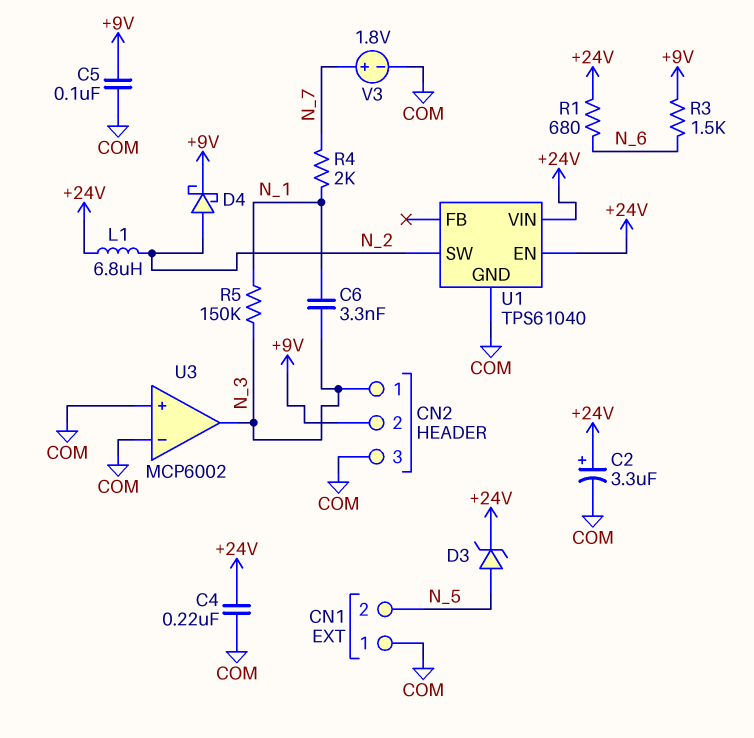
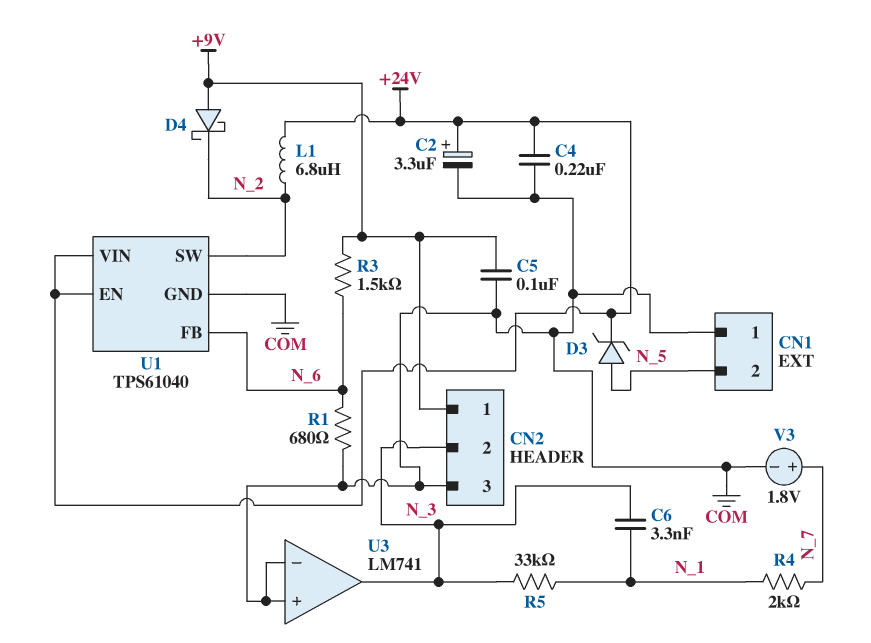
CN2 pin 1: N_3 -> +9V
CN2 pin 2: +9V -> N_3
D4: schottky (A N_2, K +9V) -> schottky (A +9V, K N_2)
R1: 680 (+24V, N_6) -> 680 (COM, N_6)
R5: 150k (N_1, N_3) -> 33k (N_1, N_3)
U1 pin FB: none -> N_6
U3: MCP6002 -> LM741

